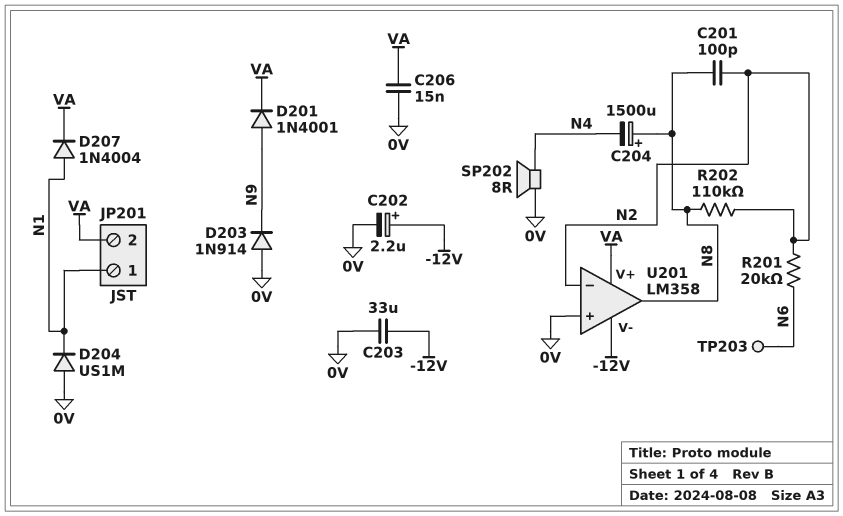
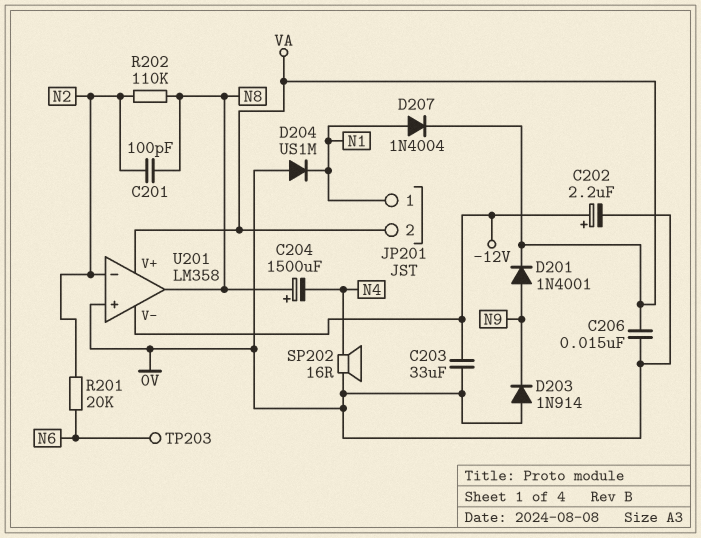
SP202: speaker 8R (0V, N4) -> speaker 16R (0V, N4)

